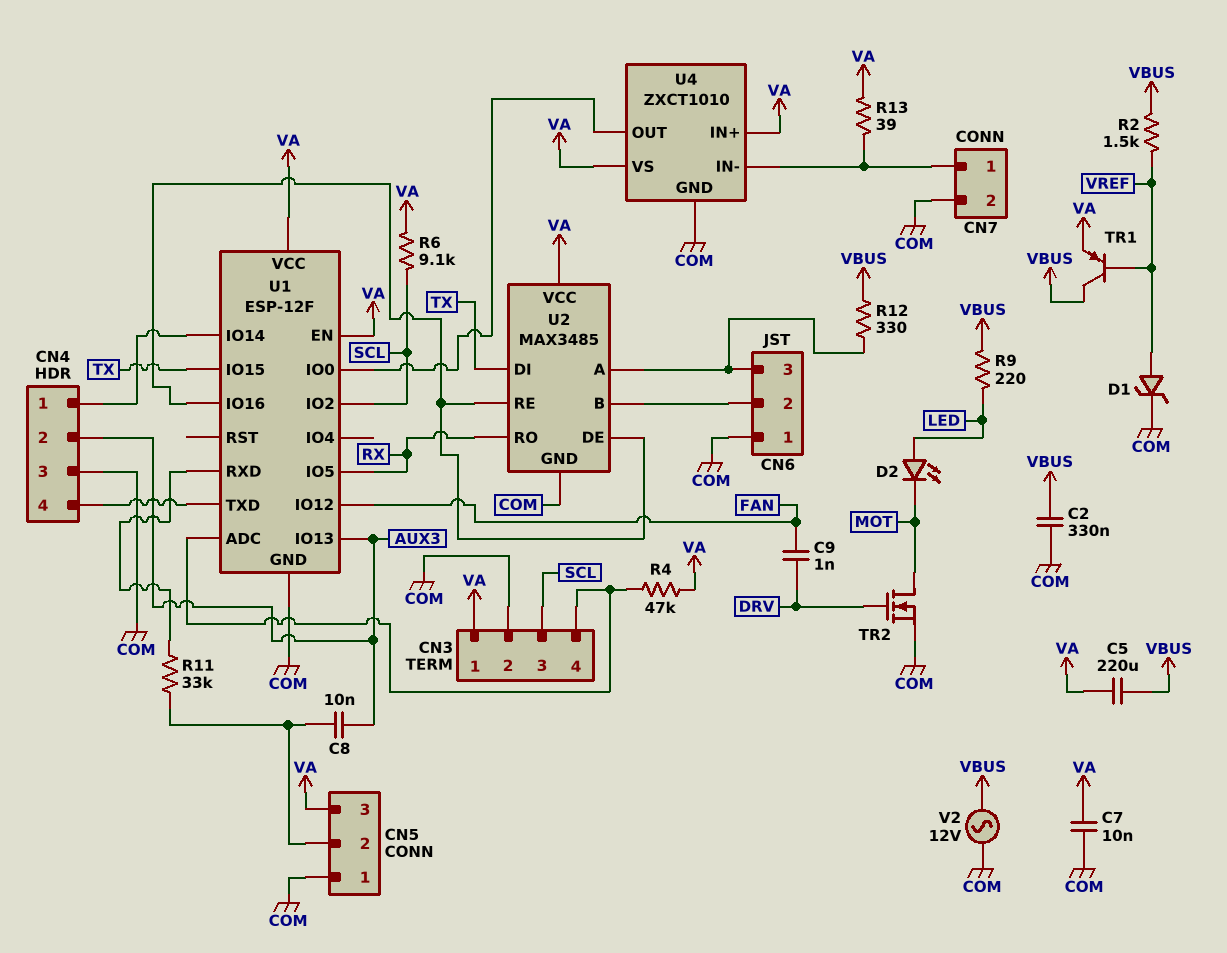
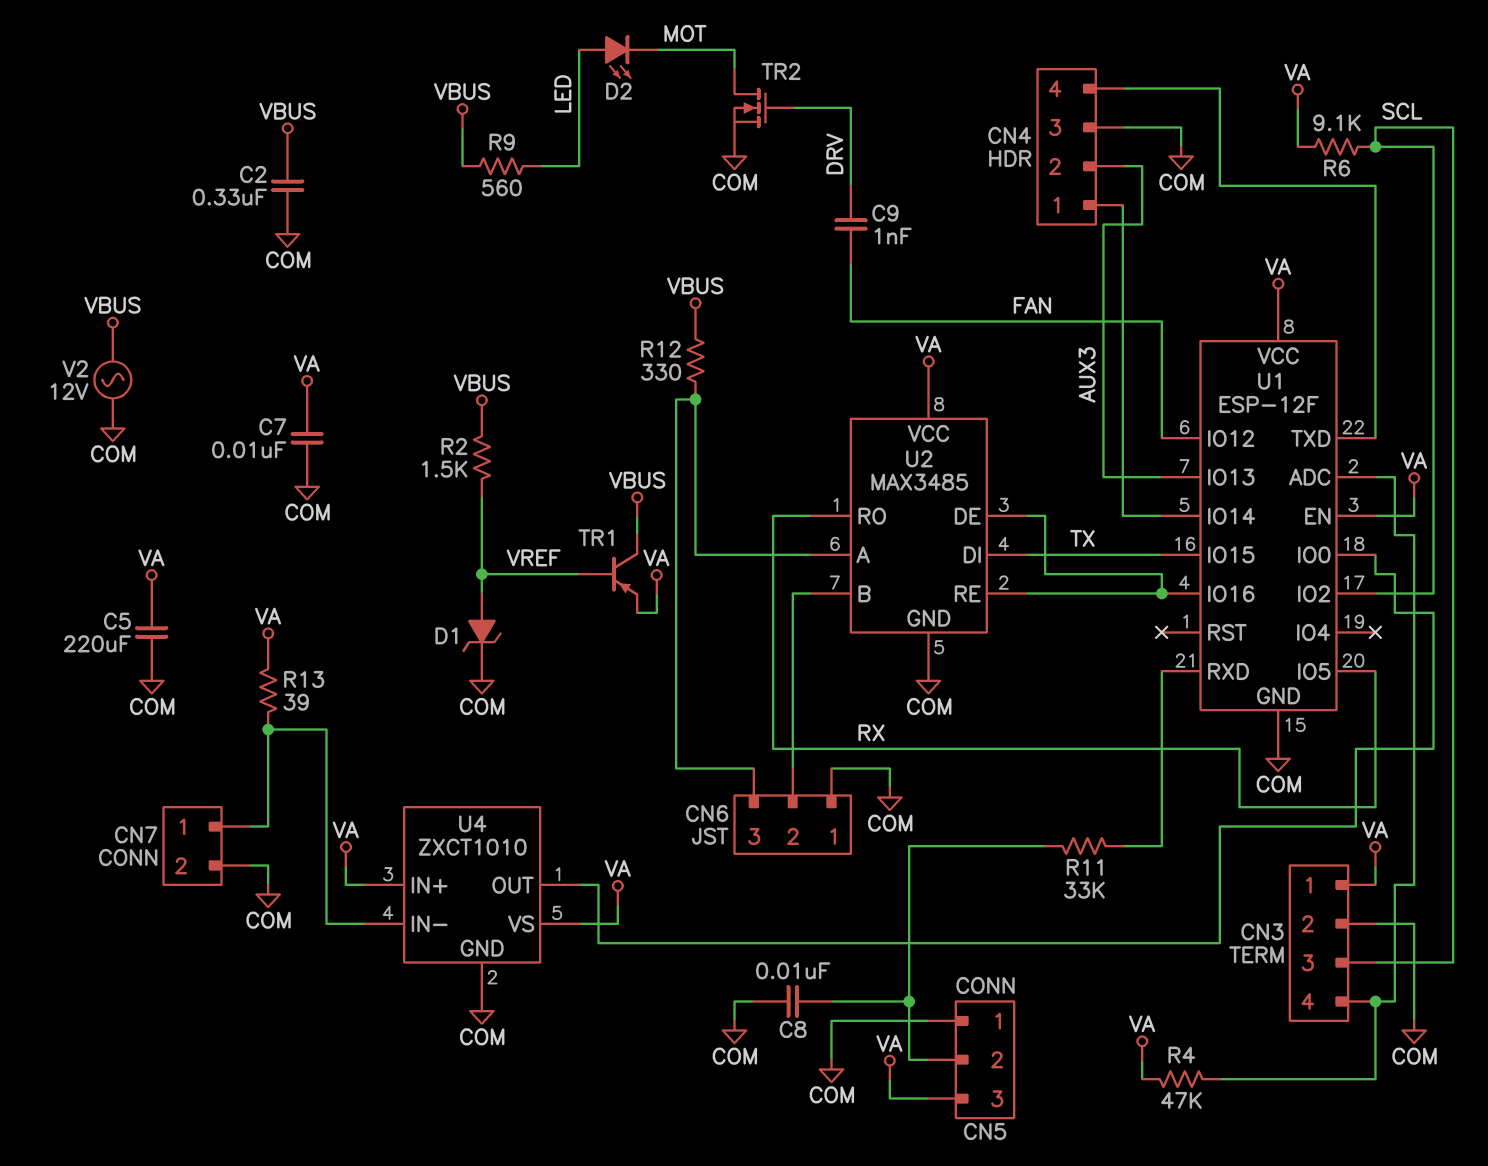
C5: 220uF (VA, VBUS) -> 220uF (COM, VA)
C8: 10nF (AUX3, CN5/2) -> 10nF (CN5/2, COM)
R9: 220 (LED, VBUS) -> 560 (LED, VBUS)

